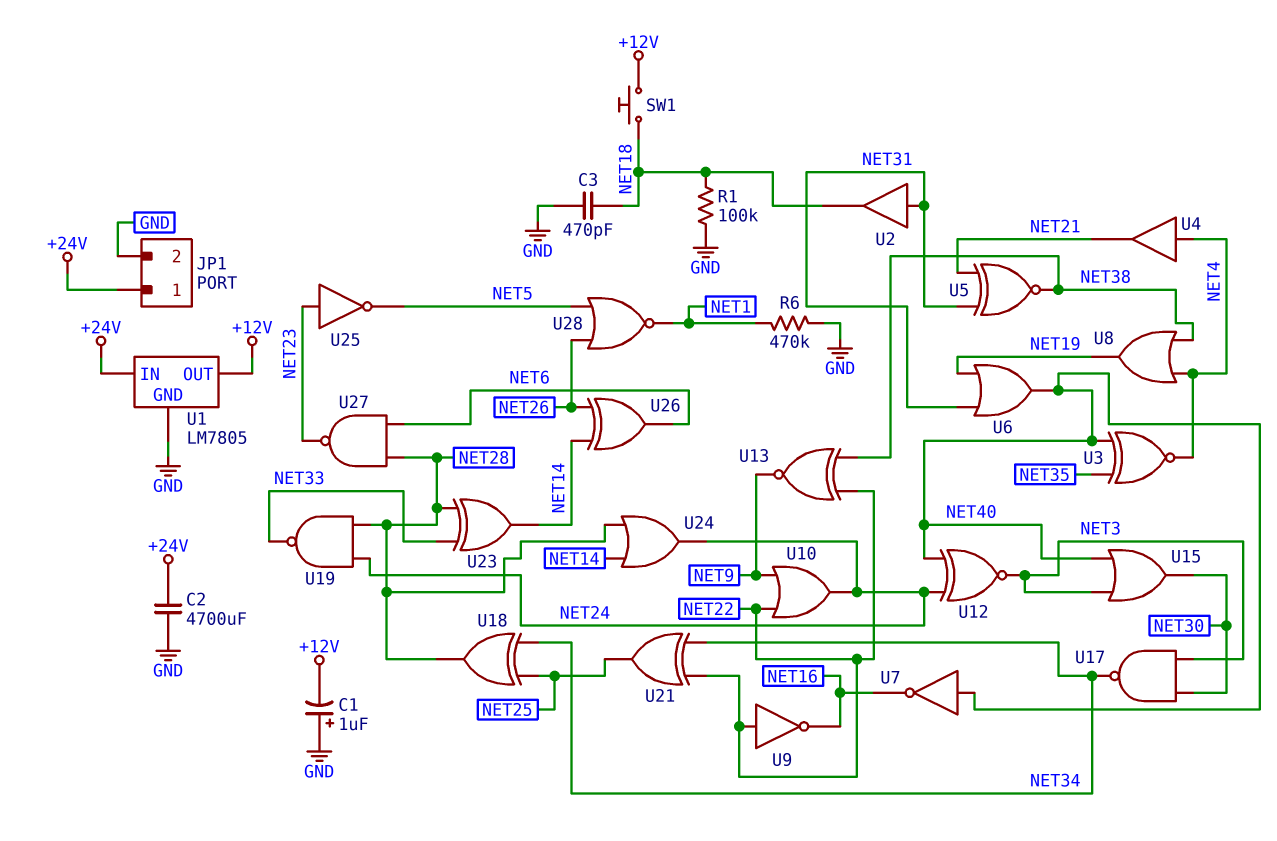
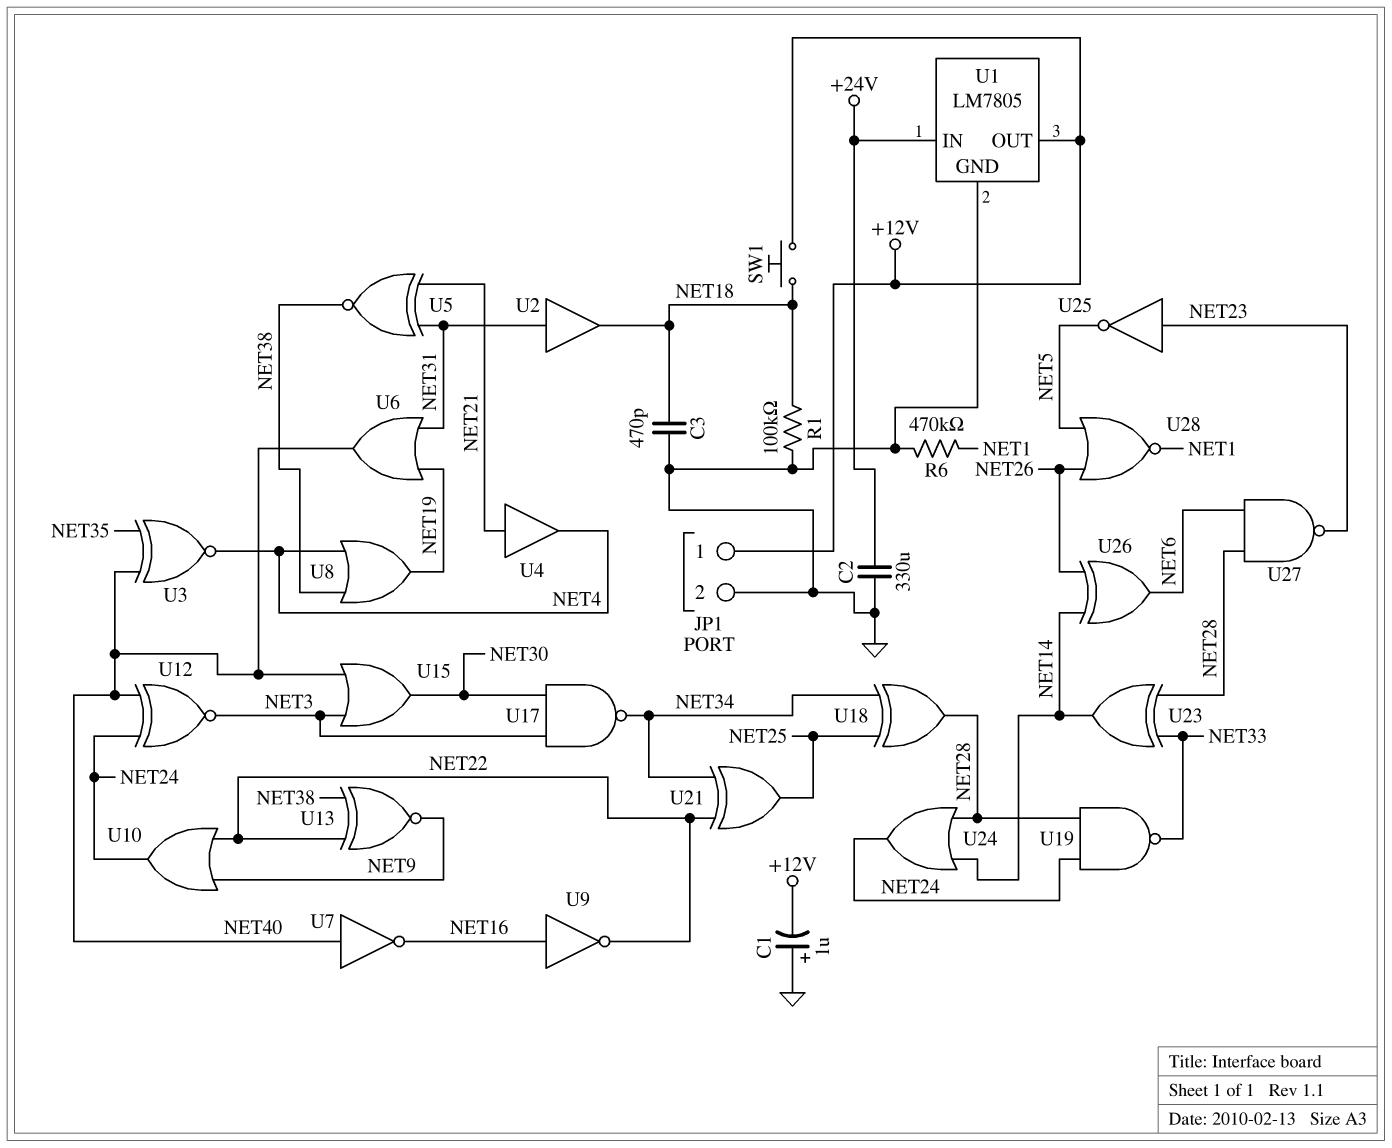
C2: 4700uF (+24V, GND) -> 330uF (+24V, GND)
JP1 pin 1: +24V -> +12V
U4: buffer (in NET4, out NET21) -> buffer (in NET21, out NET4)
U9: NOT (in NET22, out NET16) -> NOT (in NET16, out NET22)

